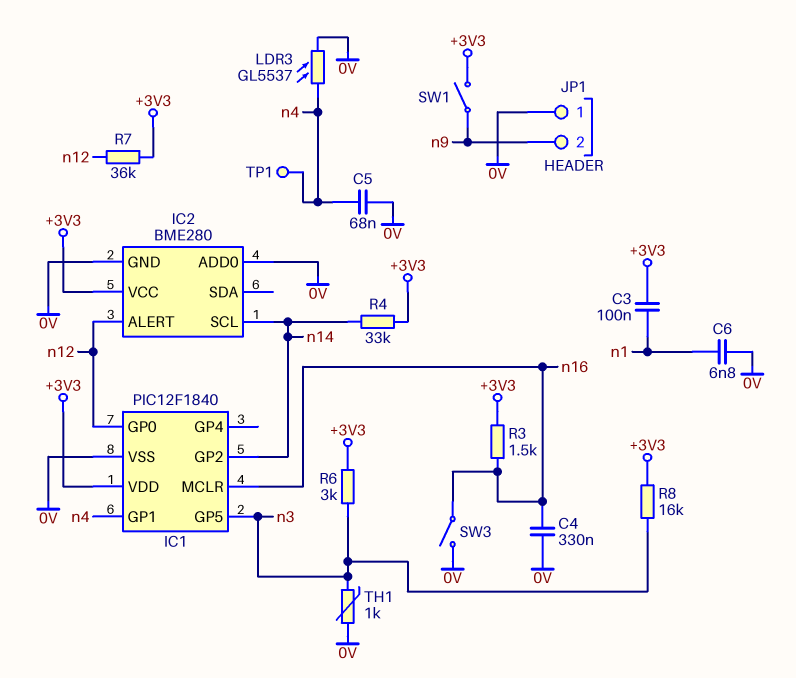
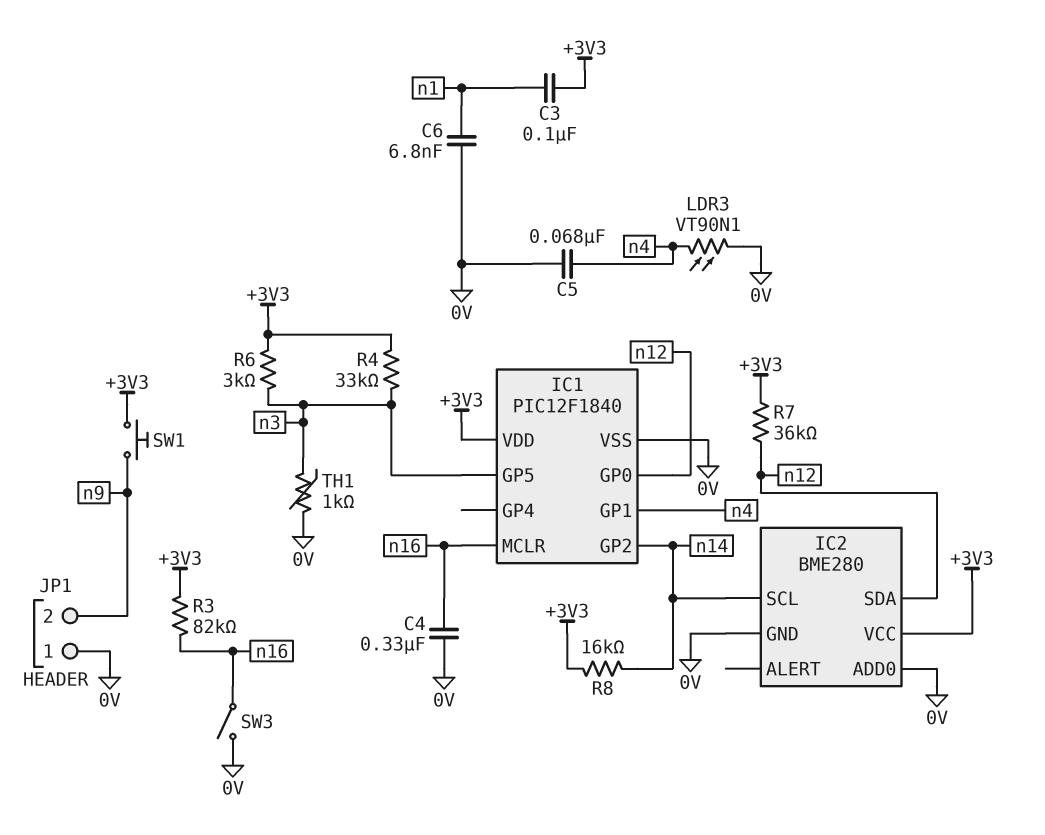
IC2 pin ALERT: n12 -> none
IC2 pin SDA: none -> n12
LDR3: GL5537 (0V, n4) -> VT90N1 (0V, n4)
R3: 1.5k (+3V3, n16) -> 82k (+3V3, n16)
R4: 33k (+3V3, n14) -> 33k (+3V3, n3)
R8: 16k (+3V3, n3) -> 16k (+3V3, n14)
SW1: switch (+3V3, n9) -> button (+3V3, n9)
TP1: test point (n4) -> none

